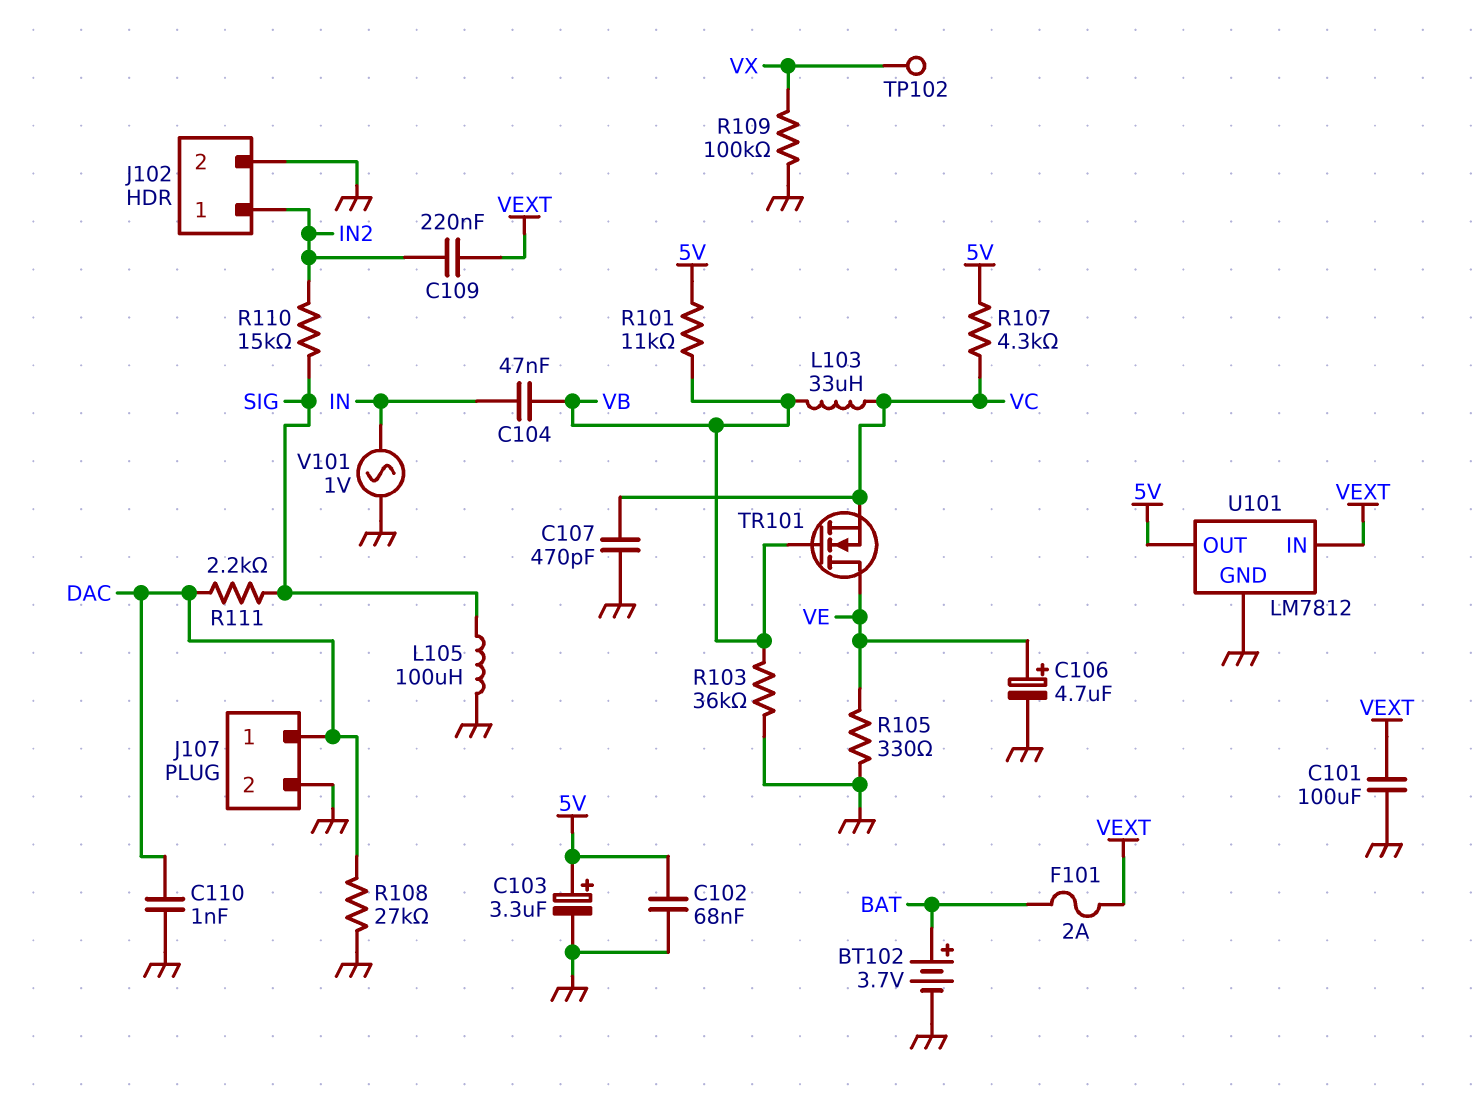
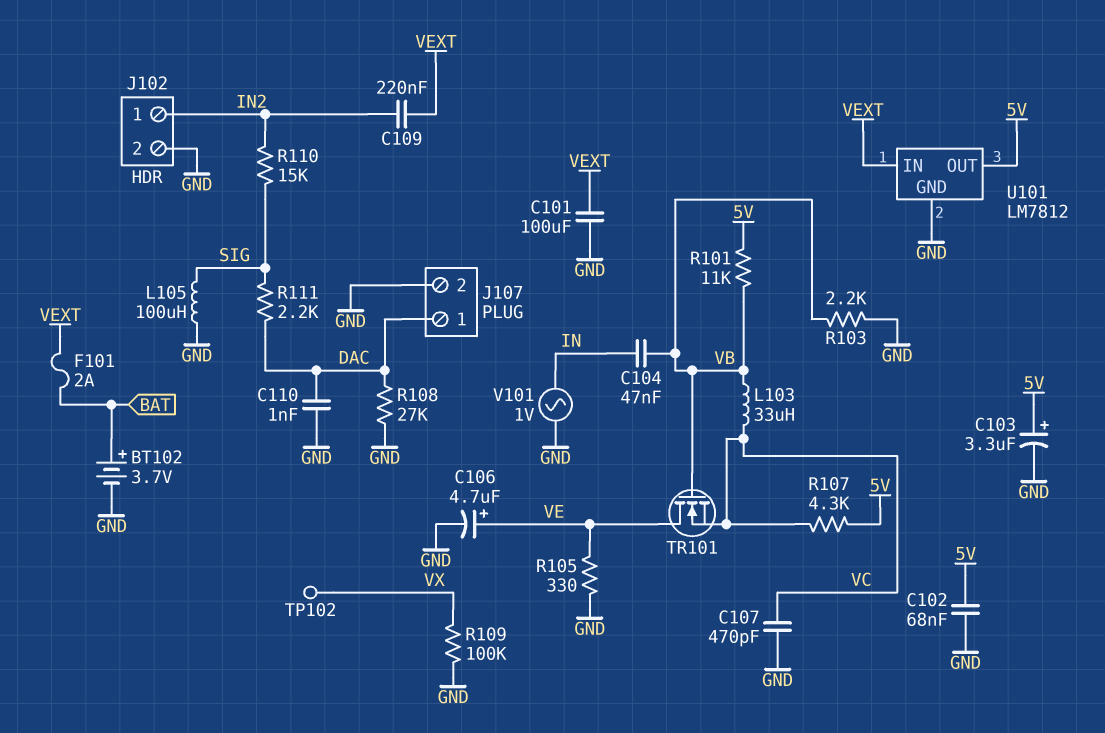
R103: 36k (GND, VB) -> 2.2k (GND, VB)

